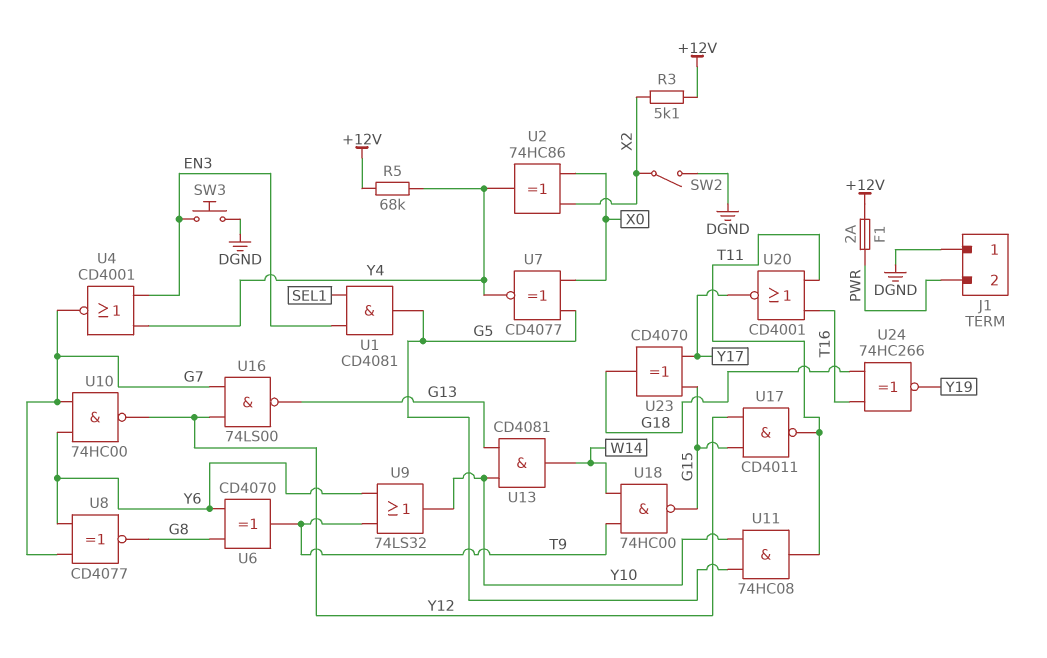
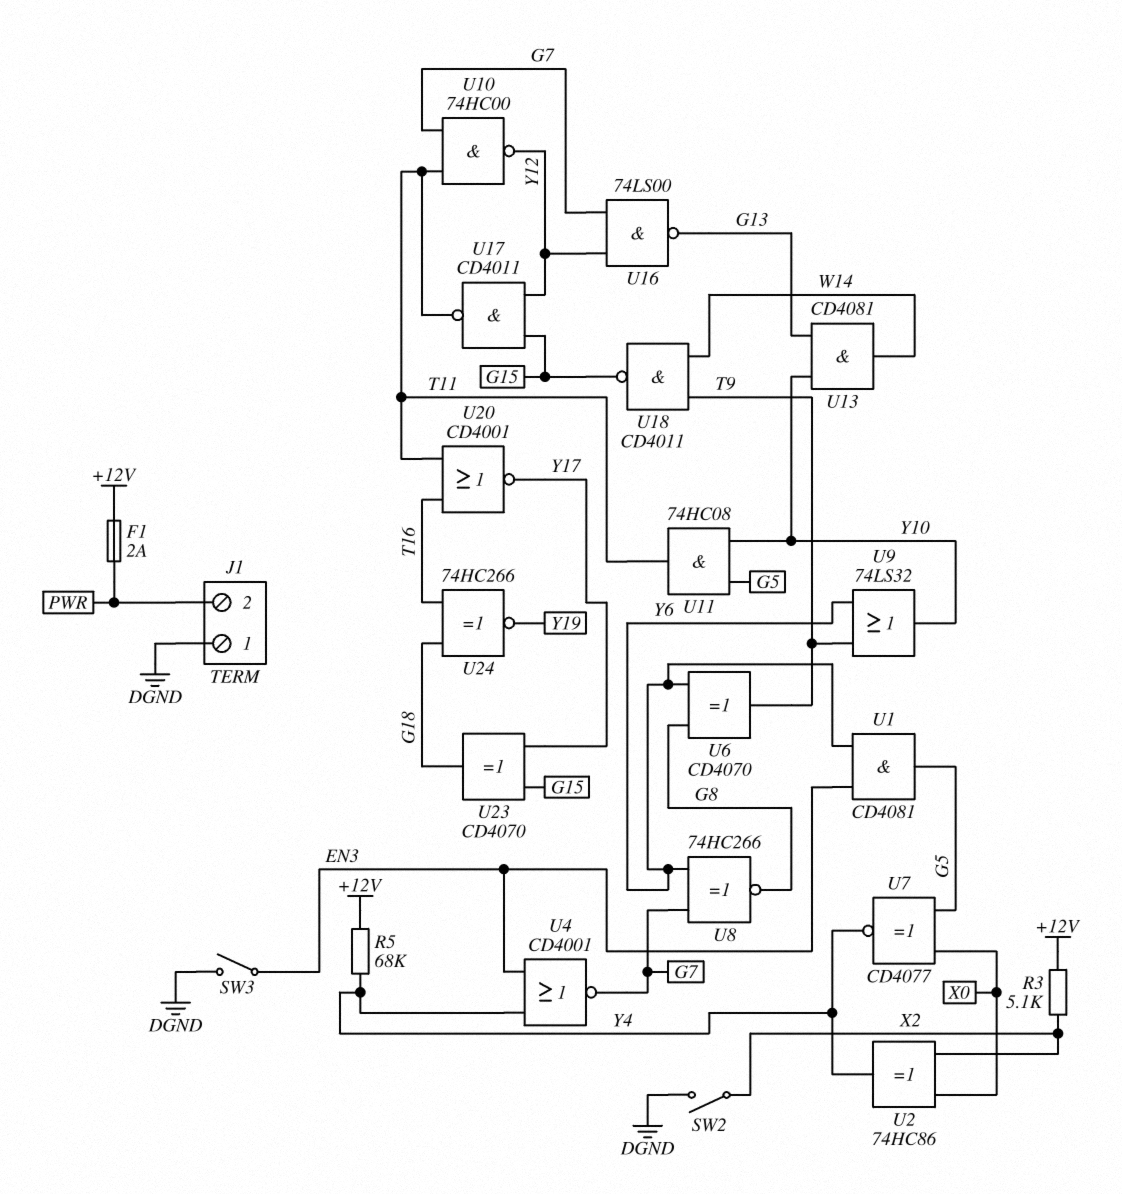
SW3: button (DGND, EN3) -> switch (DGND, EN3)
U1: AND CD4081 (in EN3, in SEL1, out G5) -> AND CD4081 (in EN3, in Y6, out G5)
U8: XNOR CD4077 (in G7, in Y6, out G8) -> XNOR 74HC266 (in G7, in Y6, out G8)
U10: NAND 74HC00 (in G7, in Y6, out Y12) -> NAND 74HC00 (in G7, in T11, out Y12)
U18: NAND 74HC00 (in T9, in W14, out G15) -> NAND CD4011 (in T9, in W14, out G15)

